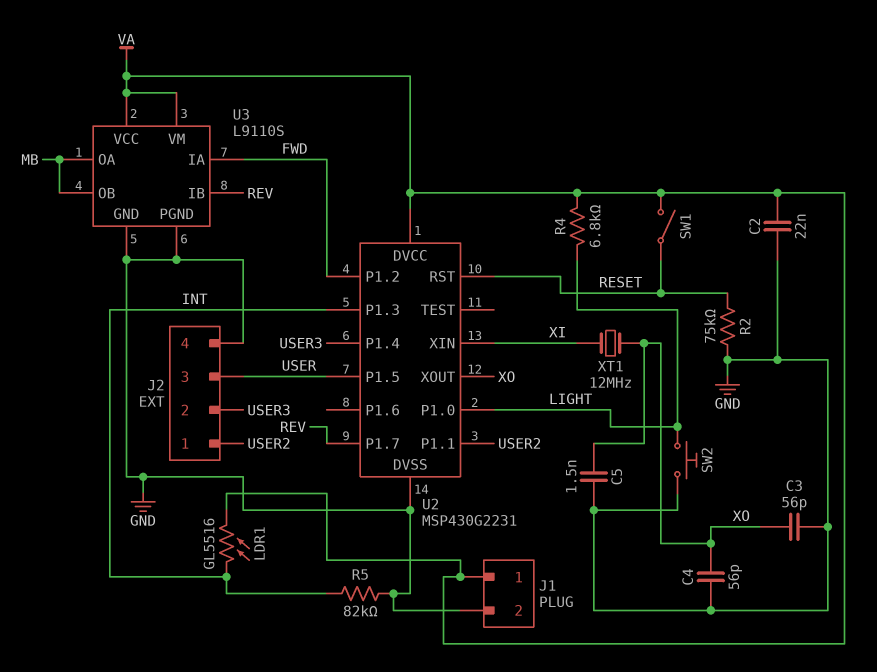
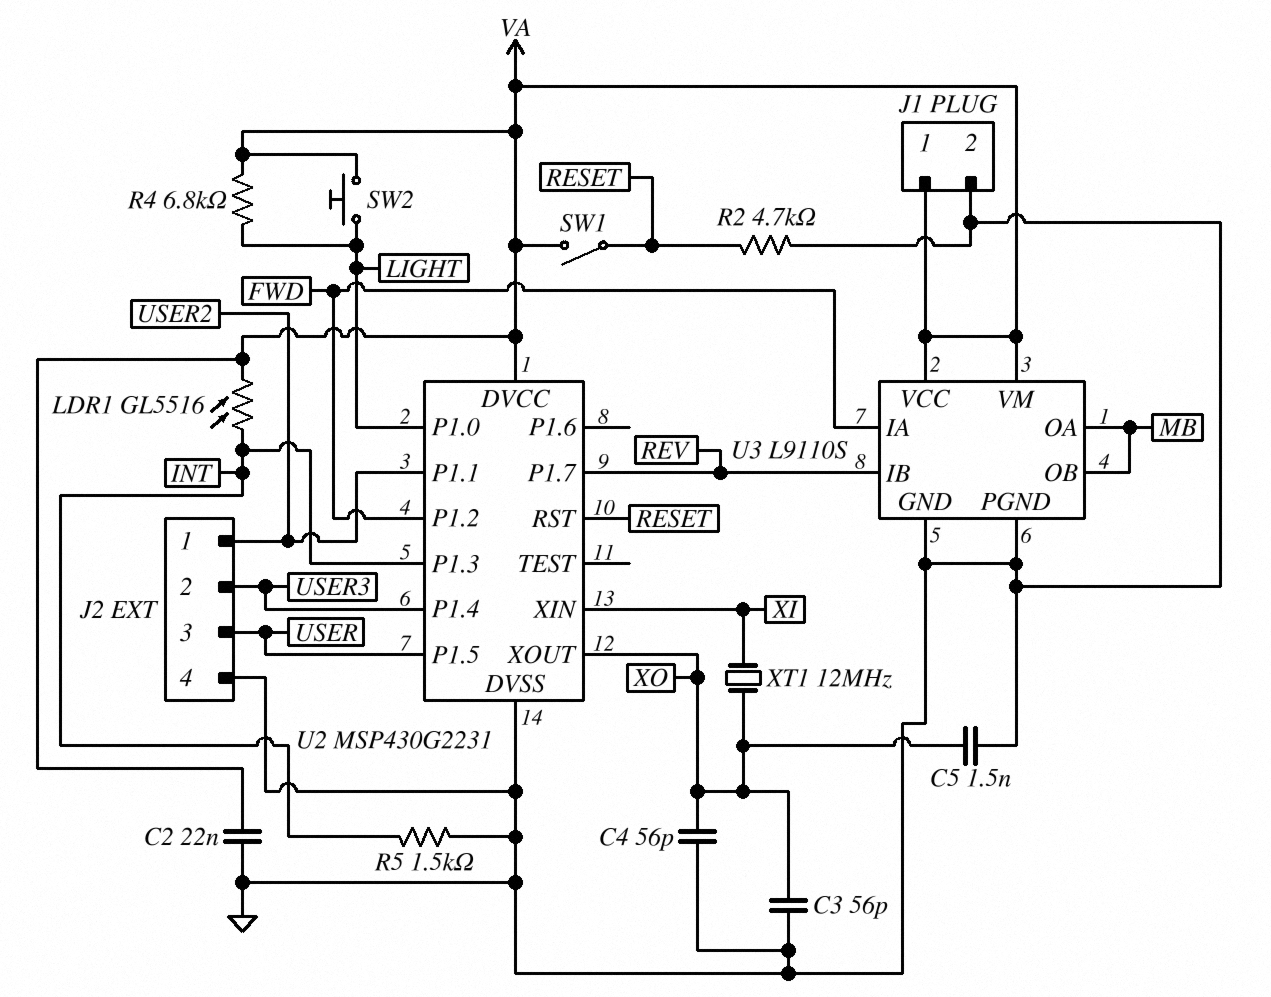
R2: 75k (GND, RESET) -> 4.7k (GND, RESET)
R5: 82k (GND, INT) -> 1.5k (GND, INT)
SW2: button (GND, LIGHT) -> button (LIGHT, VA)

